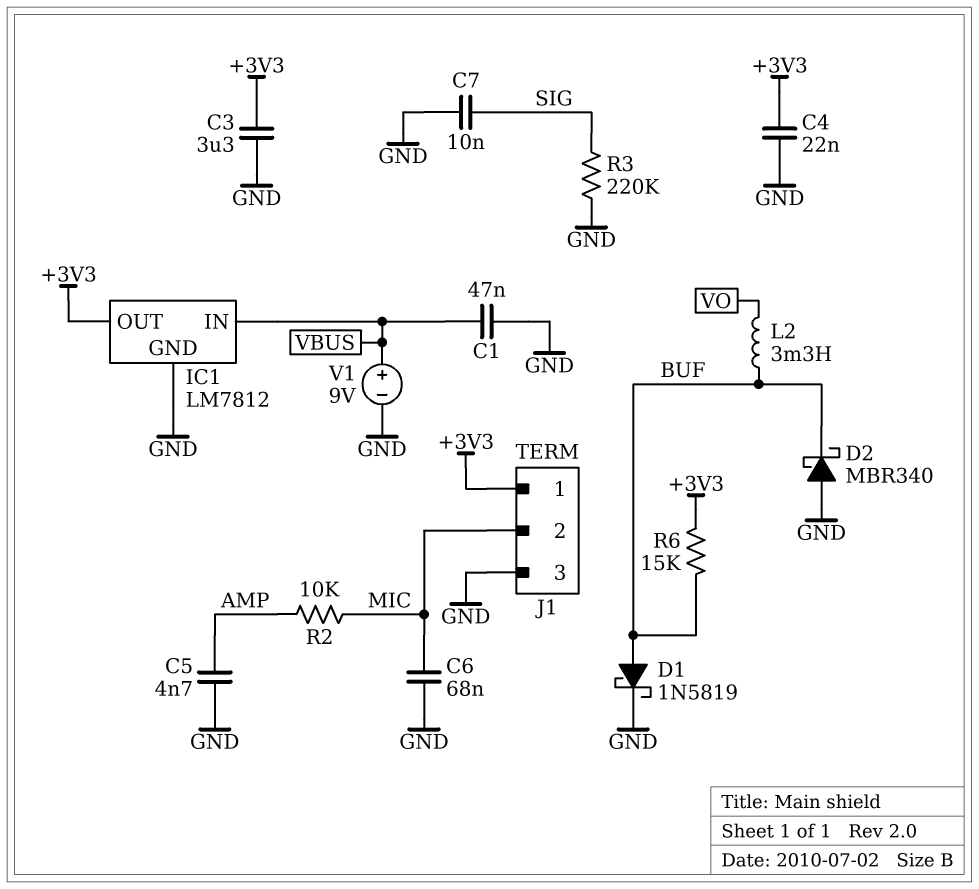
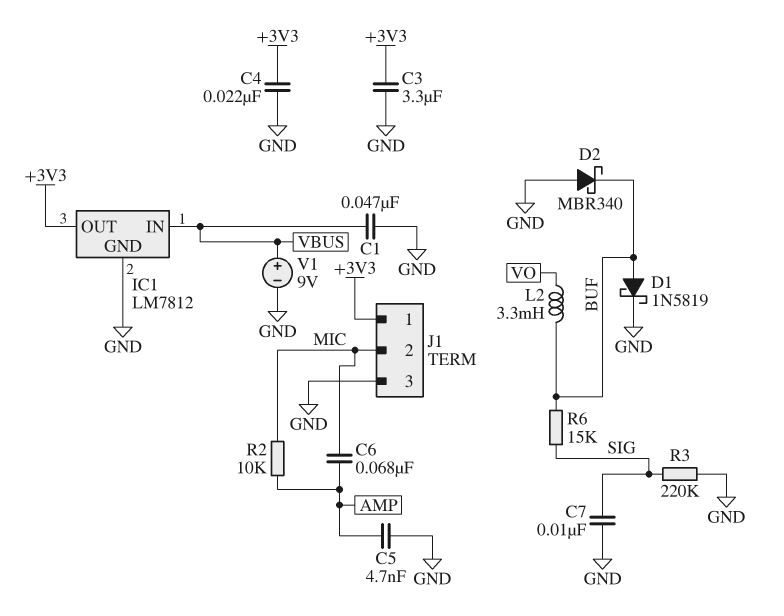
C6: 68nF (GND, MIC) -> 68nF (AMP, MIC)
R6: 15k (+3V3, BUF) -> 15k (BUF, SIG)

